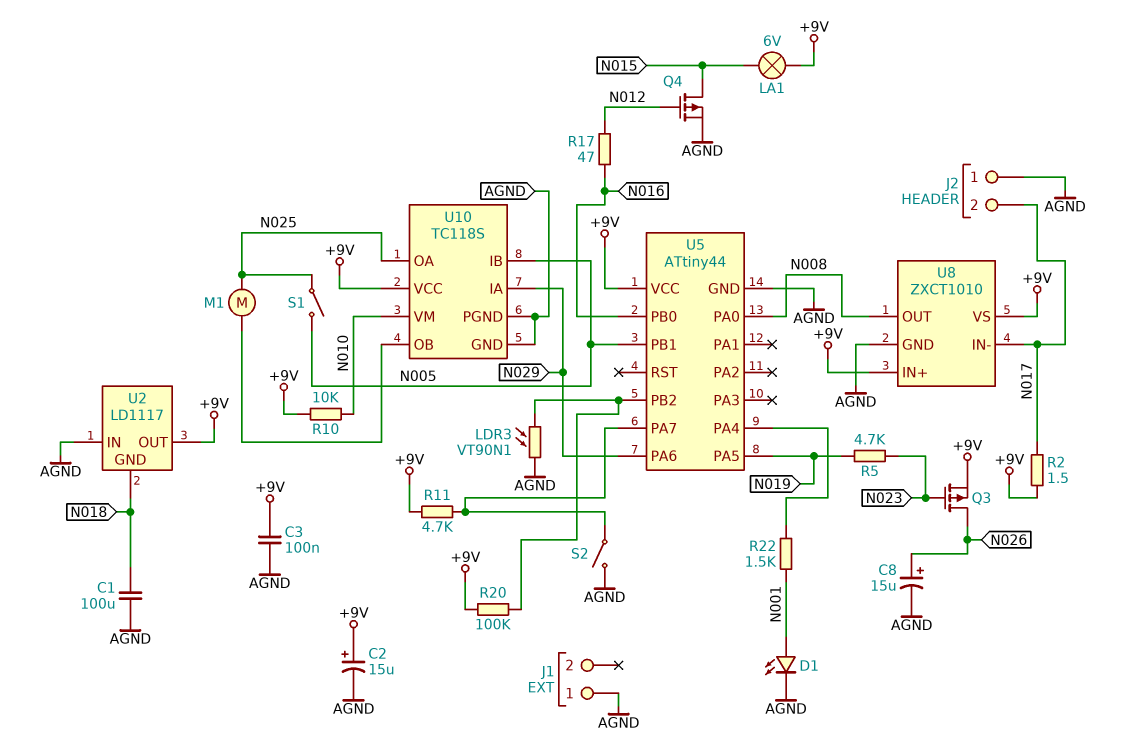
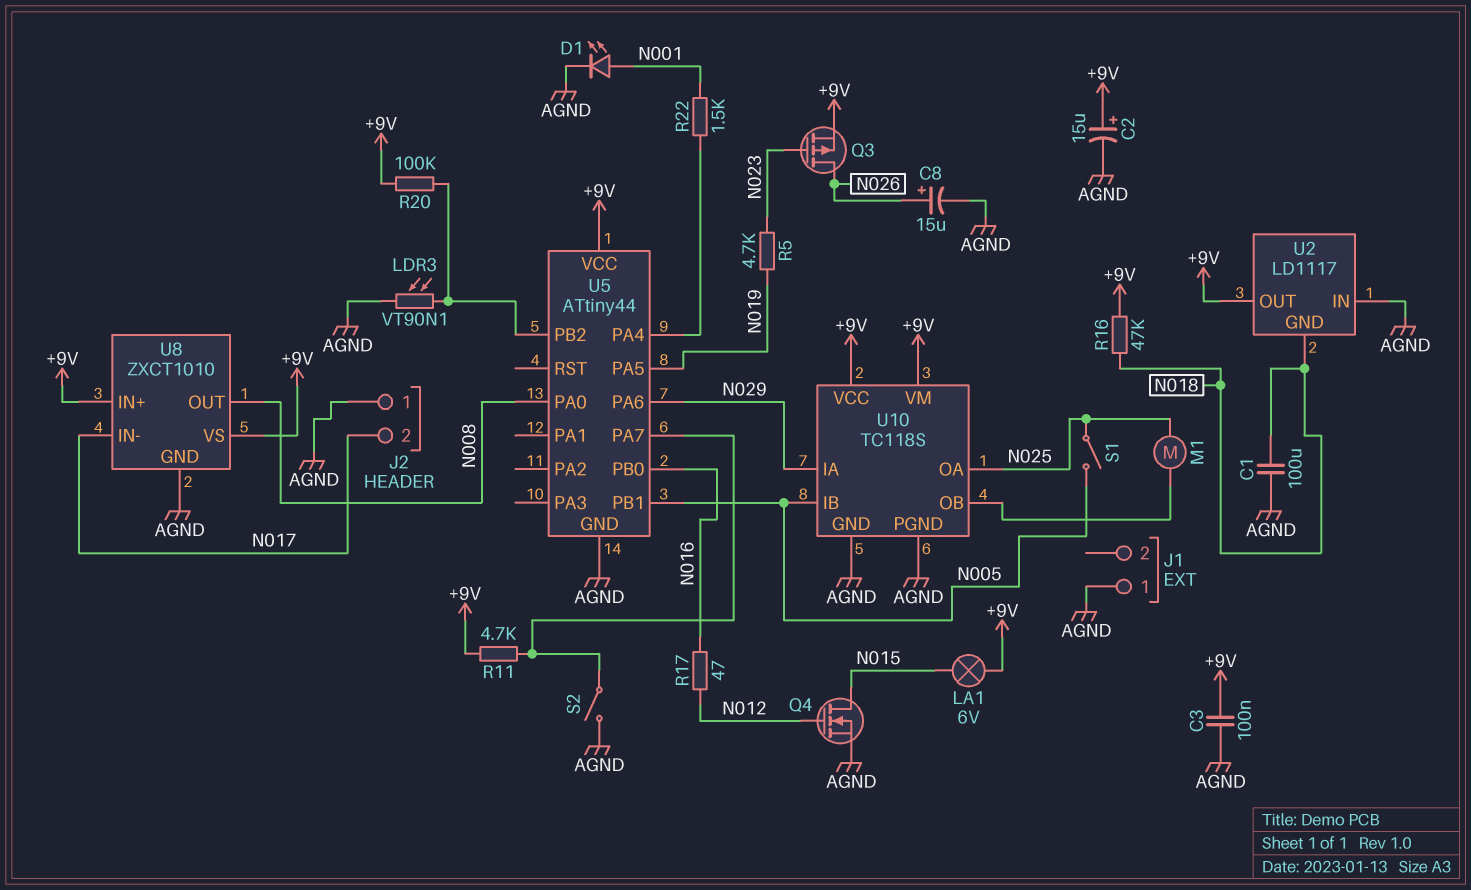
Q4: PMOS (G N012, D N015, S AGND) -> NMOS (G N012, D N015, S AGND)
R2: 1.5 (+9V, N017) -> none
R10: 10k (+9V, N010) -> none
R16: none -> 47k (+9V, N018)
U10 pin VM: N010 -> +9V

